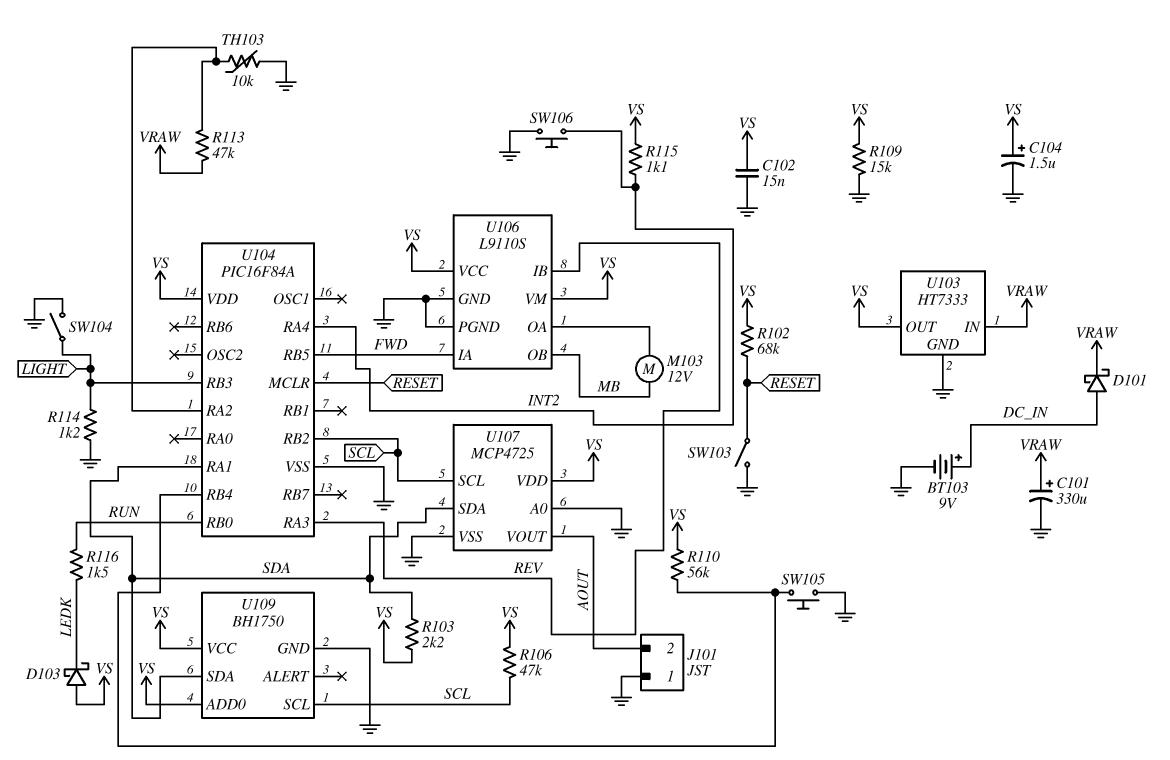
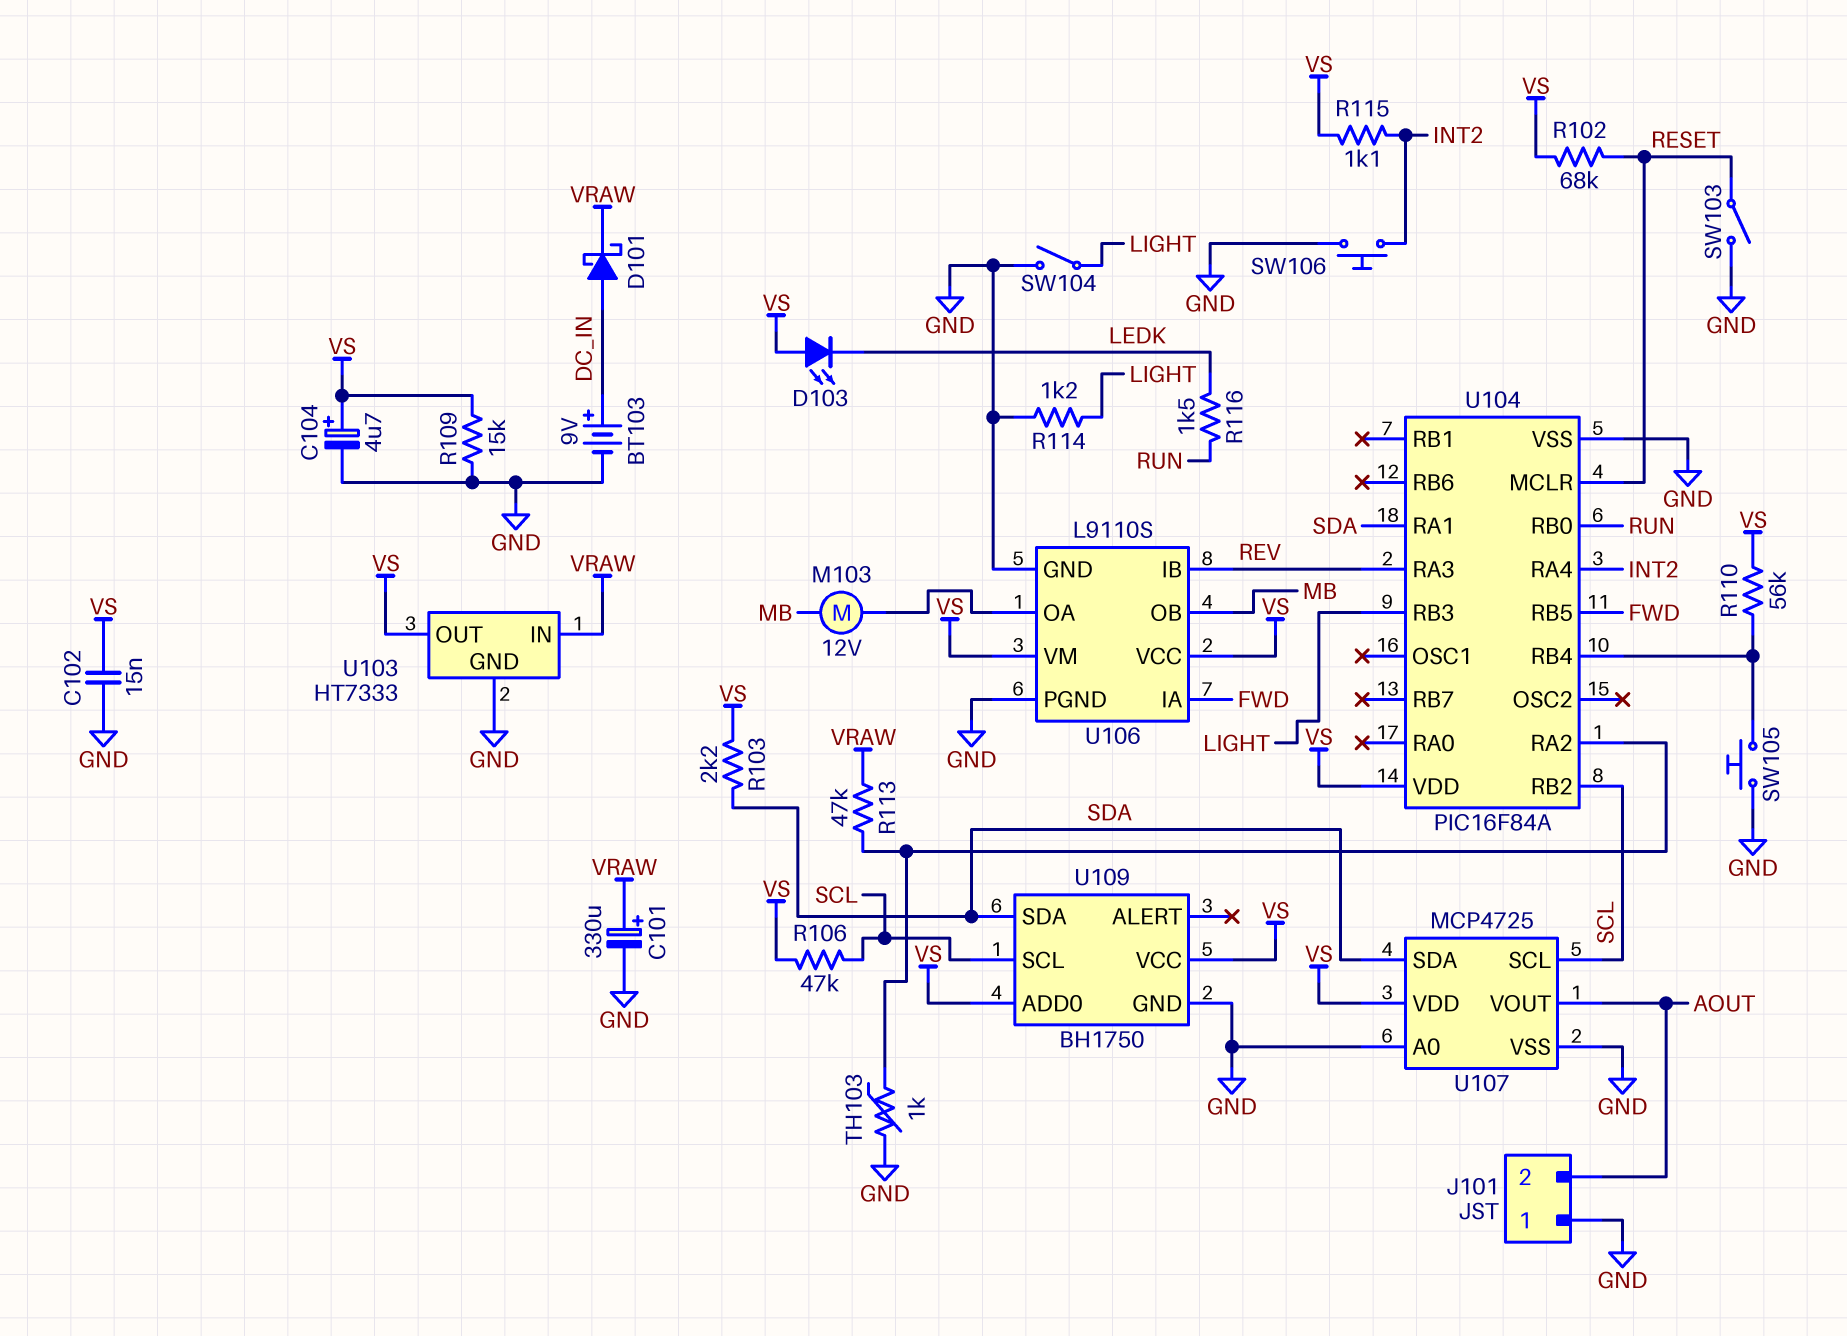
C104: 1.5uF (plus VS, minus GND) -> 4.7uF (plus VS, minus GND)
D103: schottky (A VS, K LEDK) -> LED (A VS, K LEDK)
TH103: 10k (GND, U104/RA2) -> 1k (GND, U104/RA2)

